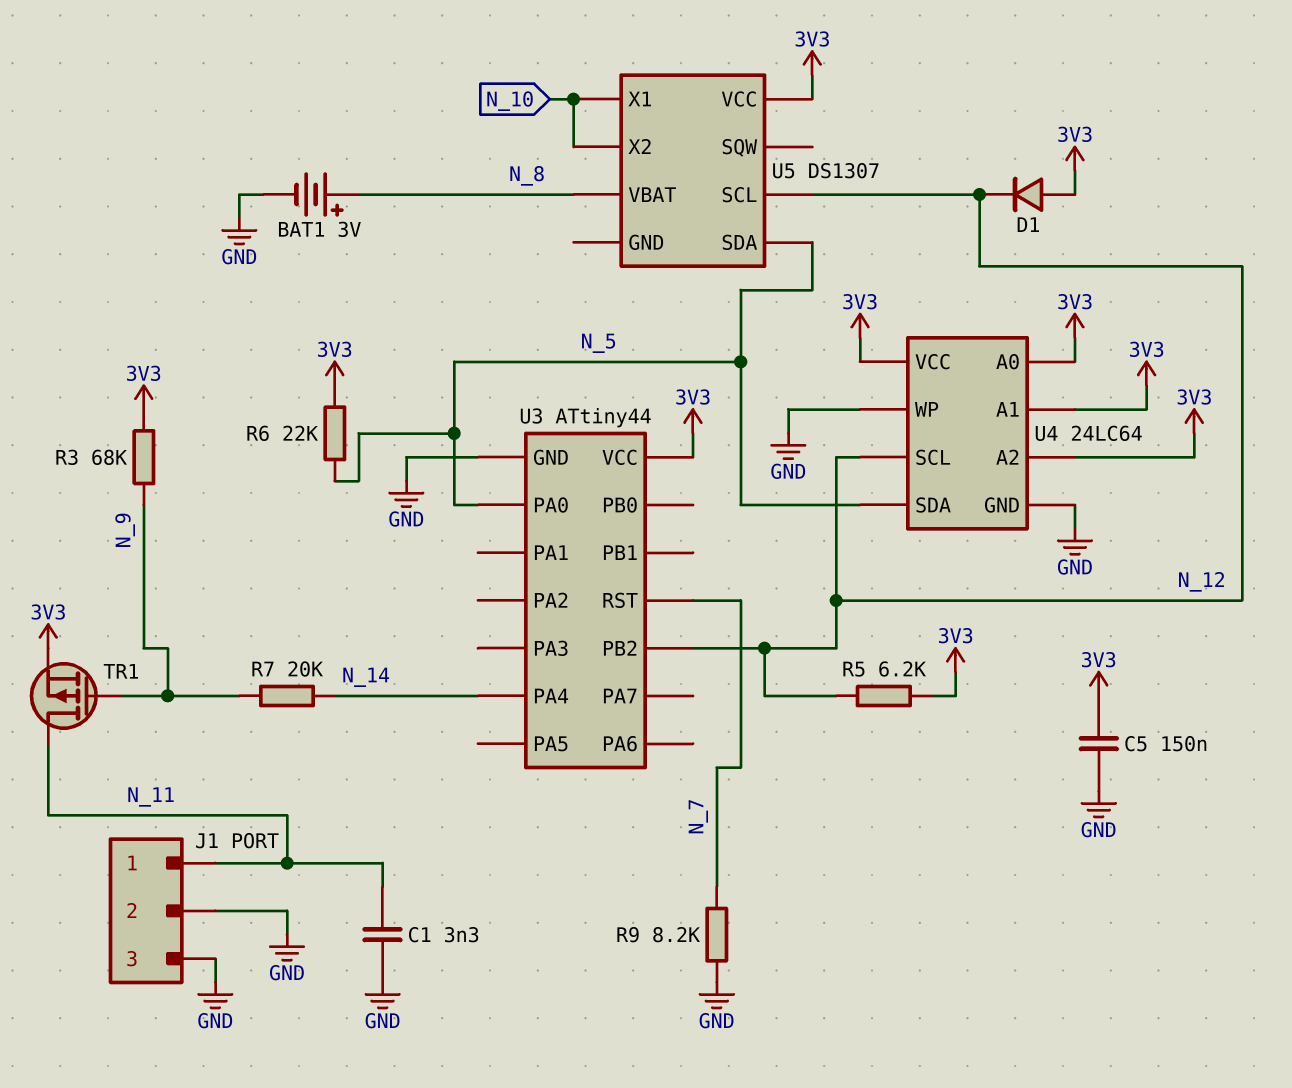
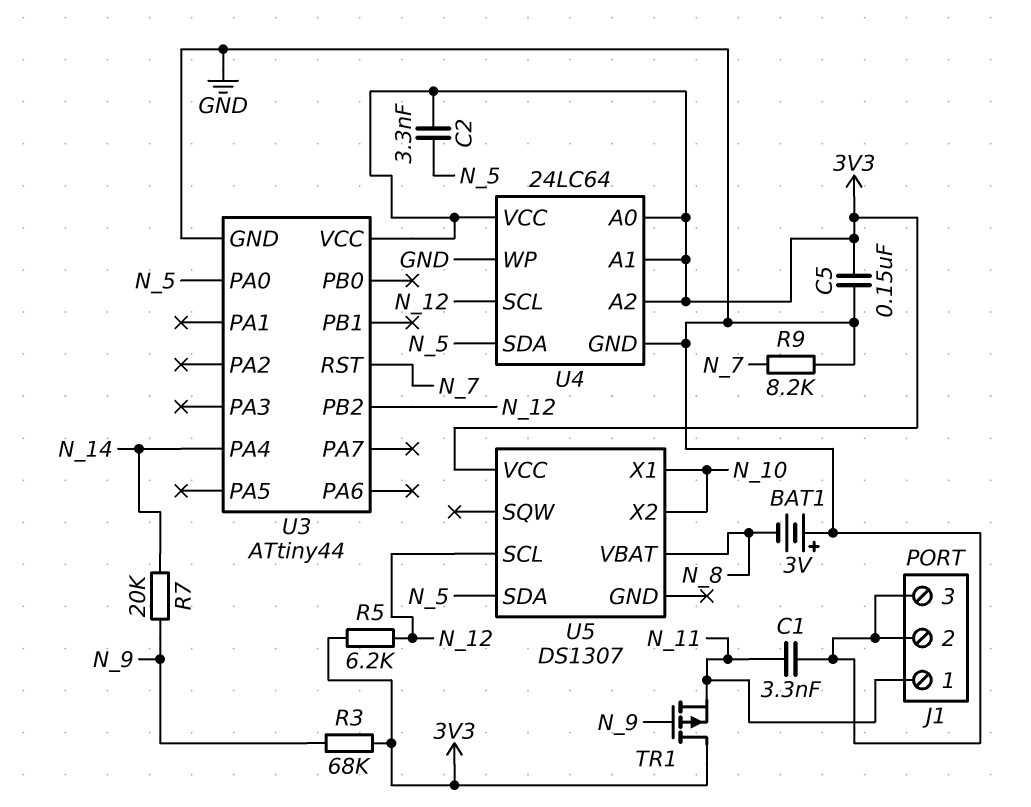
BAT1: 3V (plus N_8, minus GND) -> 3V (plus GND, minus N_8)
C2: none -> 3.3nF (3V3, N_5)
D1: diode (A 3V3, K N_12) -> none
R6: 22k (3V3, N_5) -> none
TR1: PMOS (G N_9, D N_11, S 3V3) -> PMOS (G N_9, D 3V3, S N_11)

